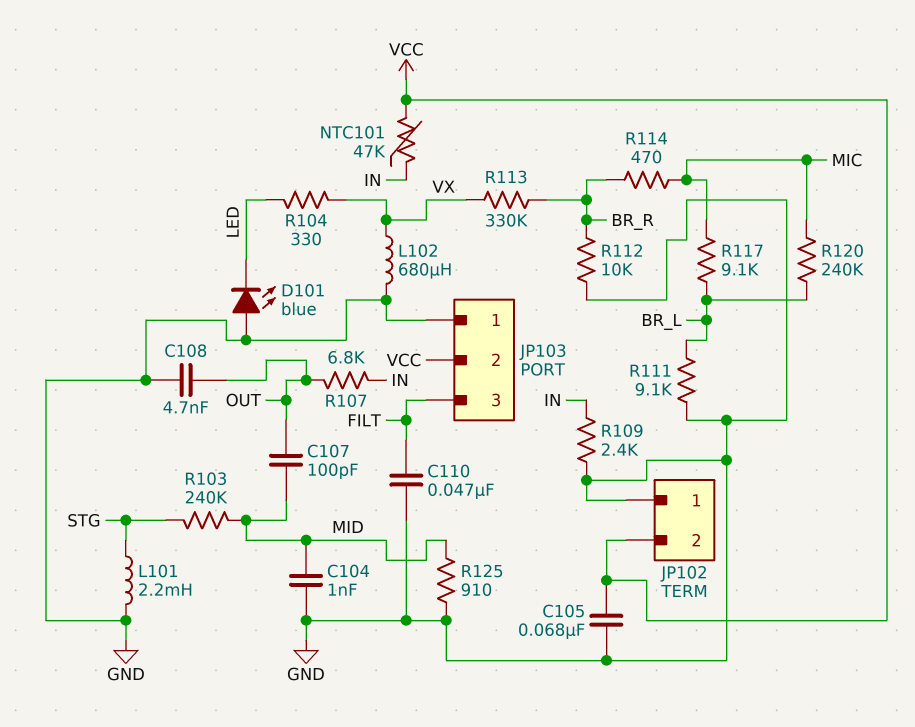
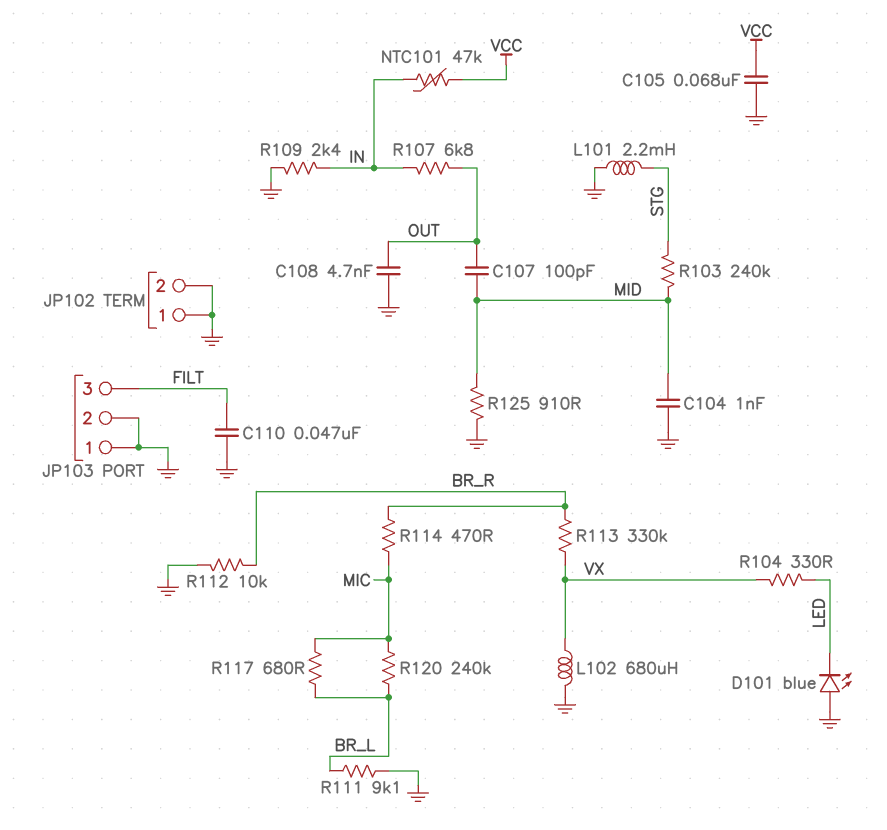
JP102 pin 2: VCC -> GND
JP103 pin 2: VCC -> GND
R117: 9.1k (BR_L, MIC) -> 680 (BR_L, MIC)

